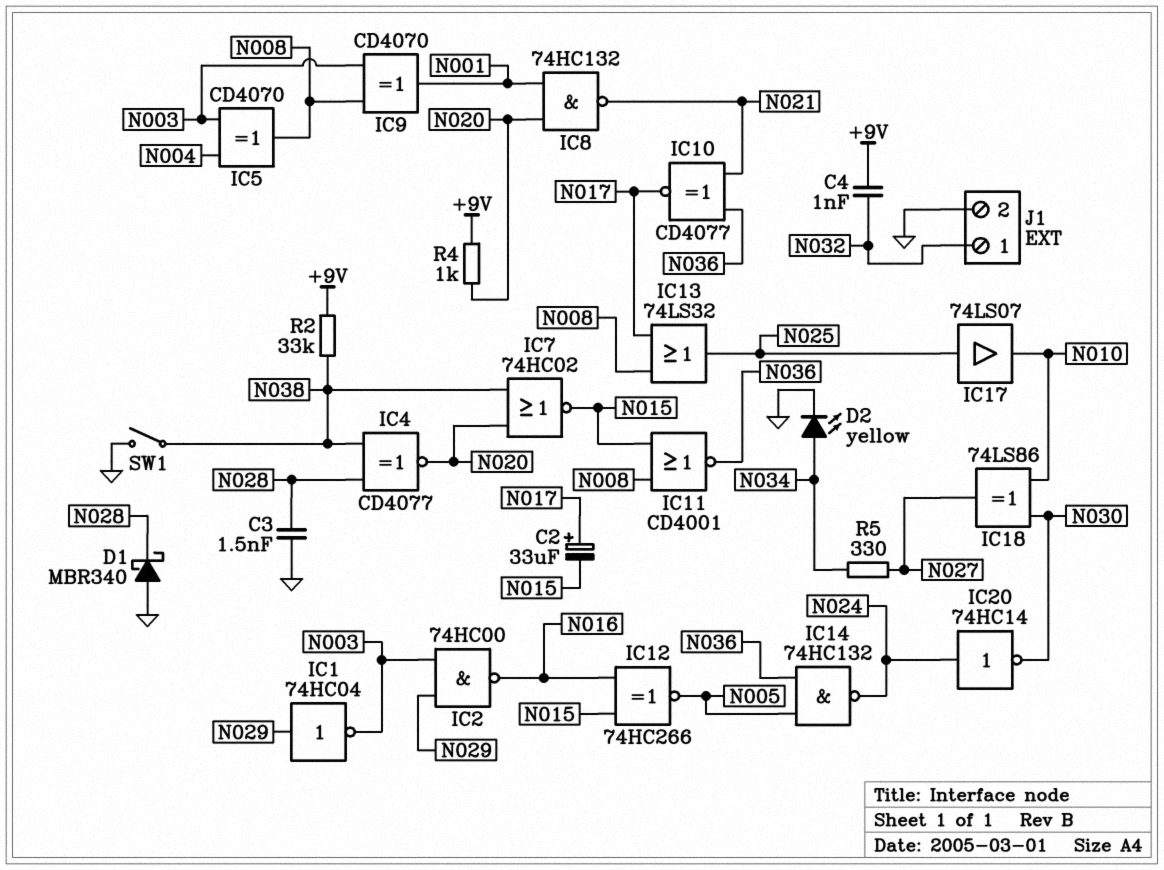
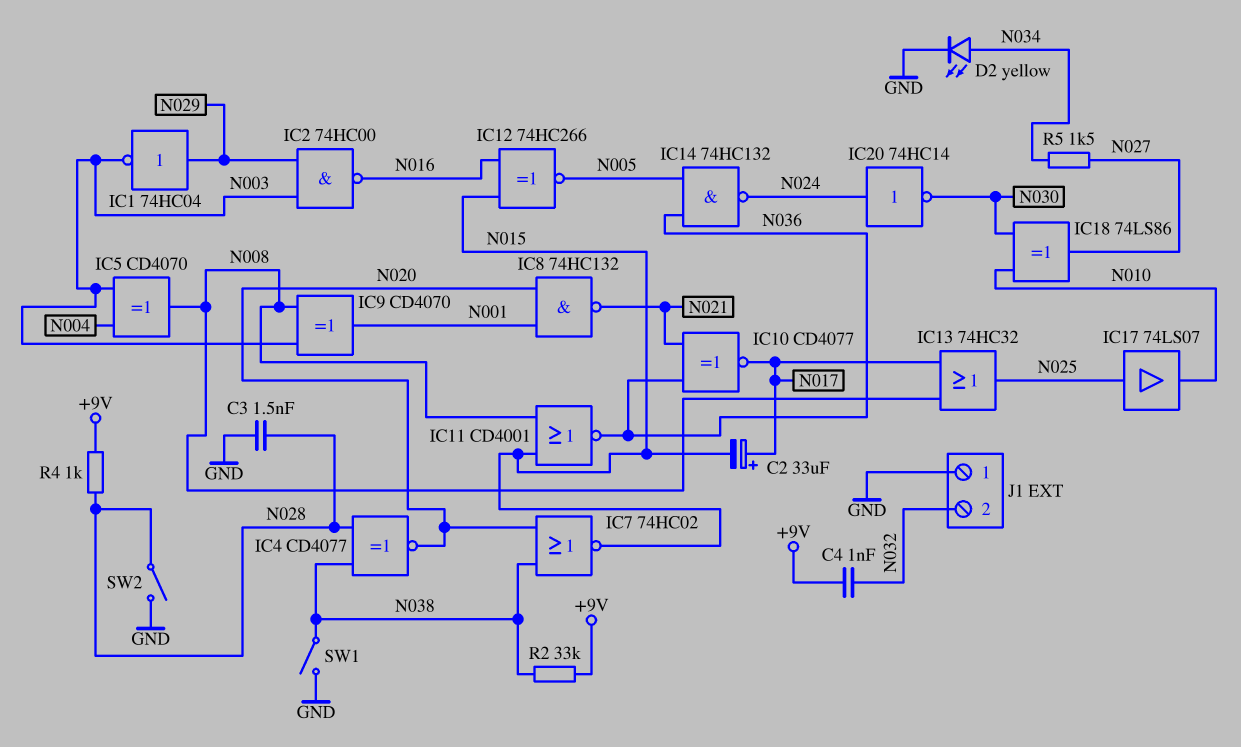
D1: schottky MBR340 (A GND, K N028) -> none
IC13: OR 74LS32 (in N008, in N017, out N025) -> OR 74HC32 (in N008, in N017, out N025)
J1 pin 1: N032 -> GND
J1 pin 2: GND -> N032
R4: 1k (+9V, N020) -> 1k (+9V, N028)
R5: 330 (N027, N034) -> 1.5k (N027, N034)
SW2: none -> switch (GND, N028)

